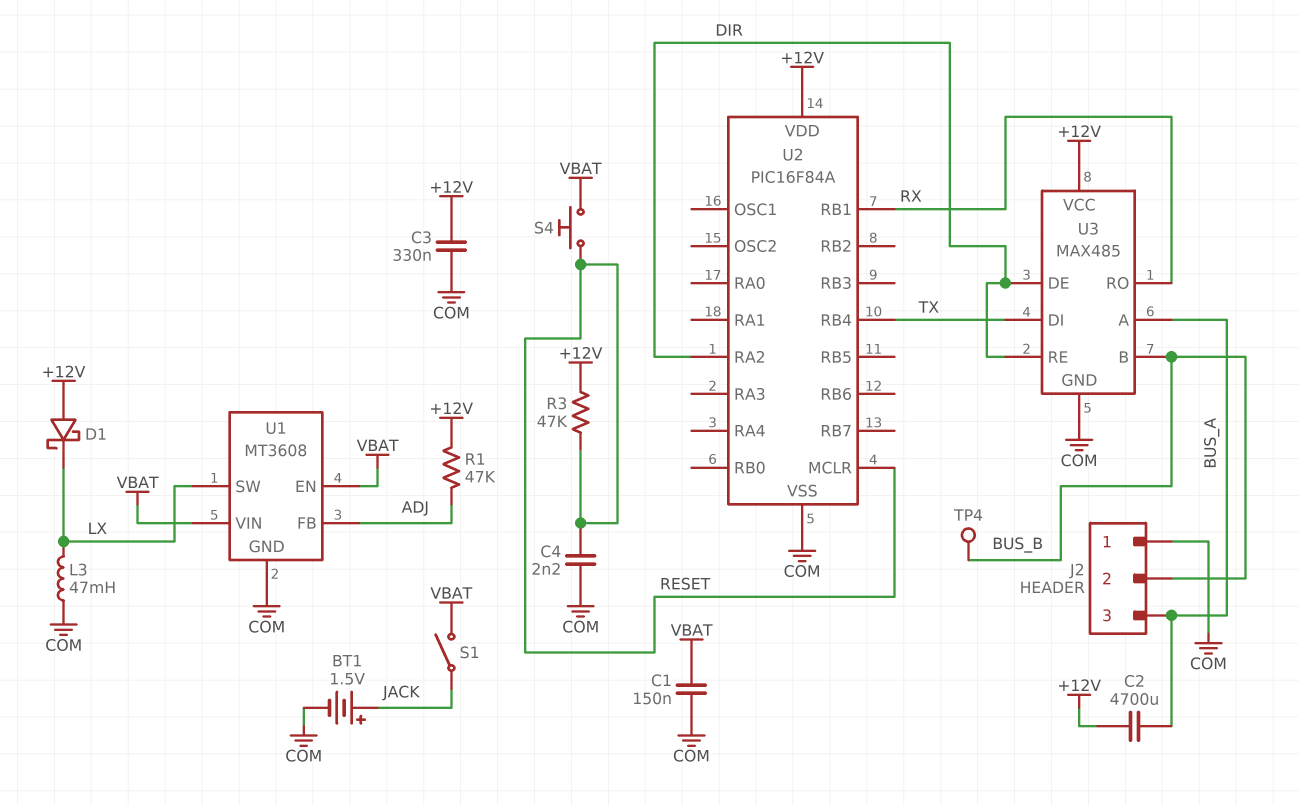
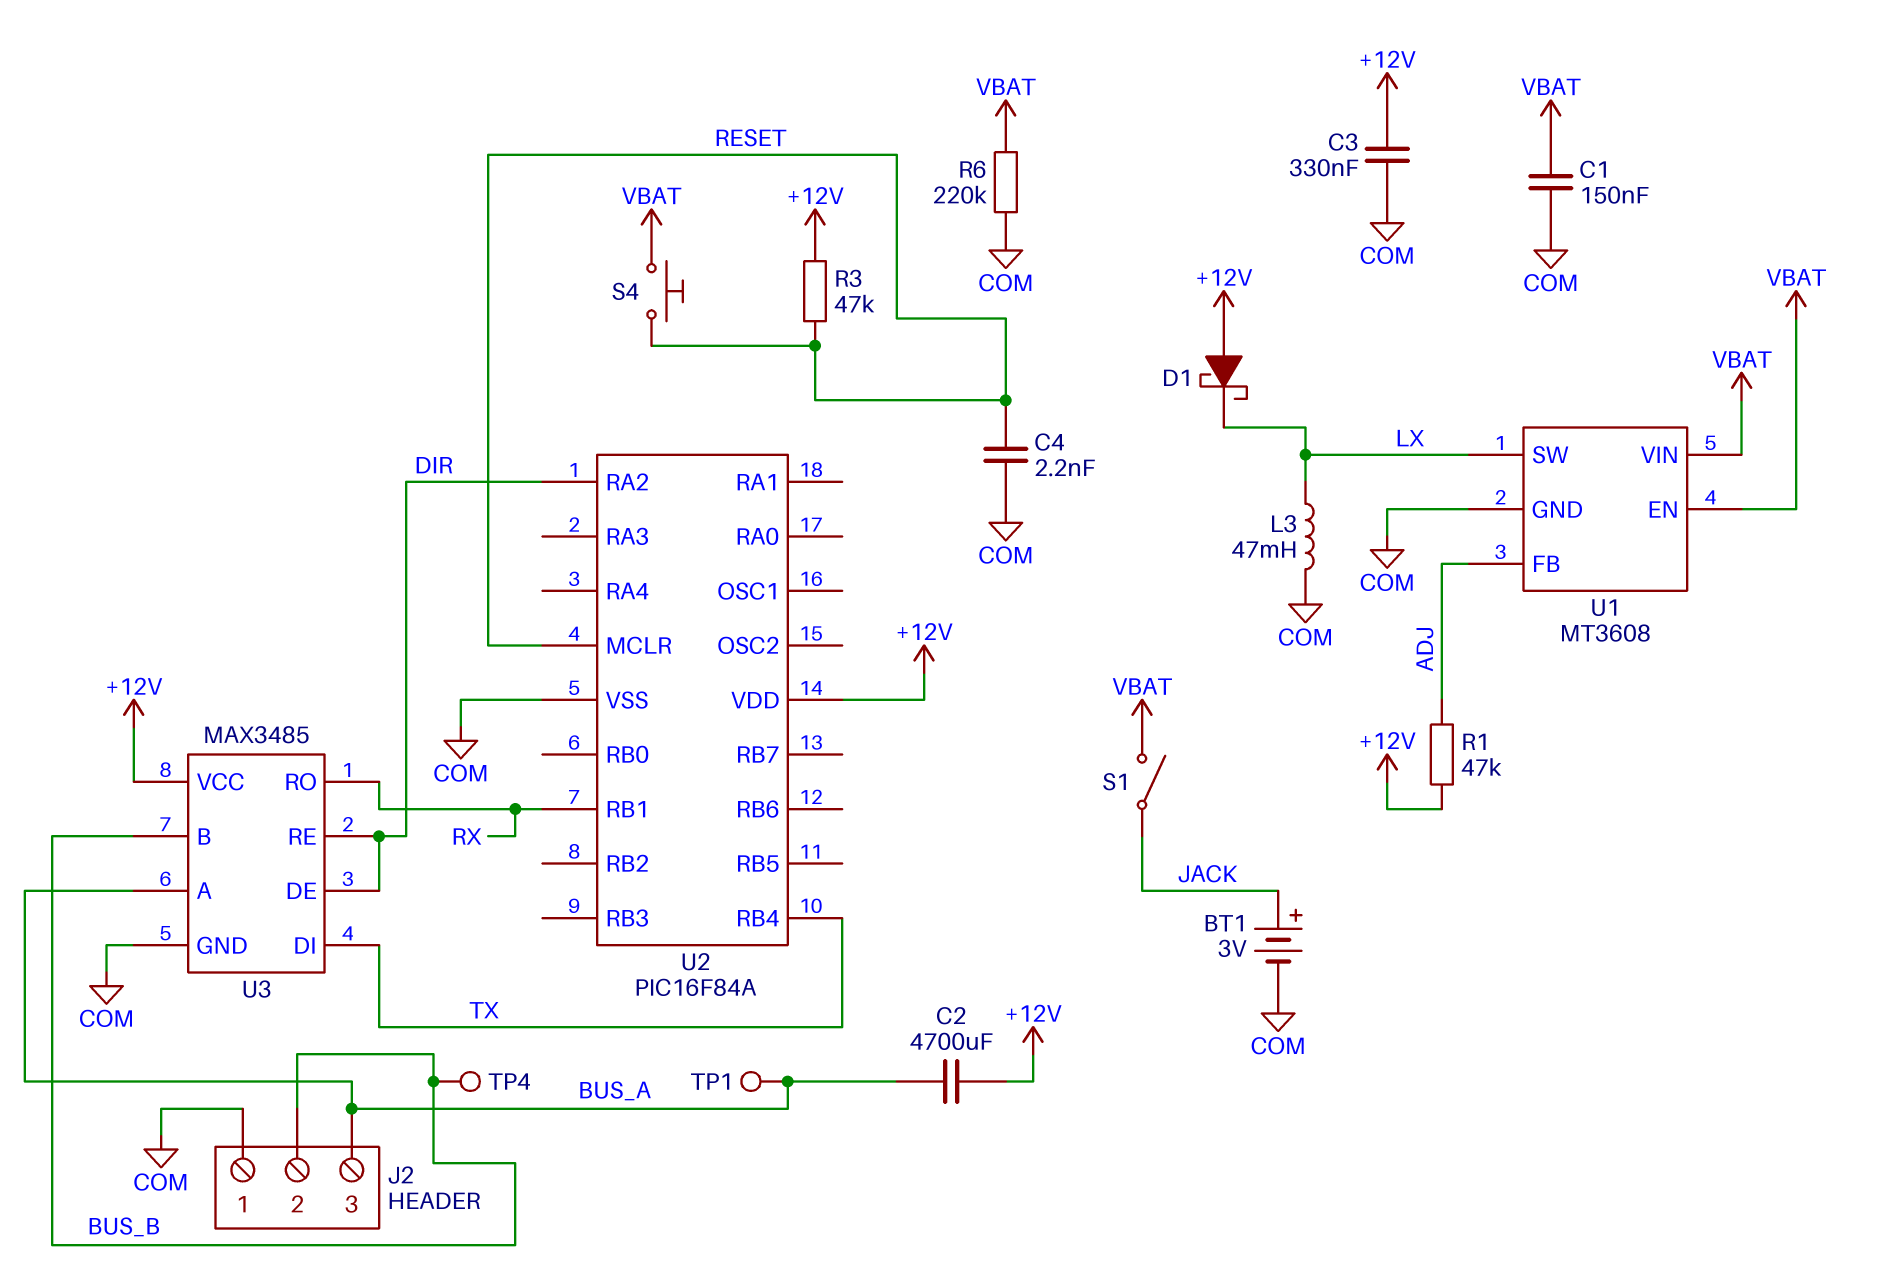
BT1: 1.5V (plus JACK, minus COM) -> 3V (plus JACK, minus COM)
R6: none -> 220k (COM, VBAT)
TP1: none -> test point (BUS_A)
U3: MAX485 -> MAX3485

